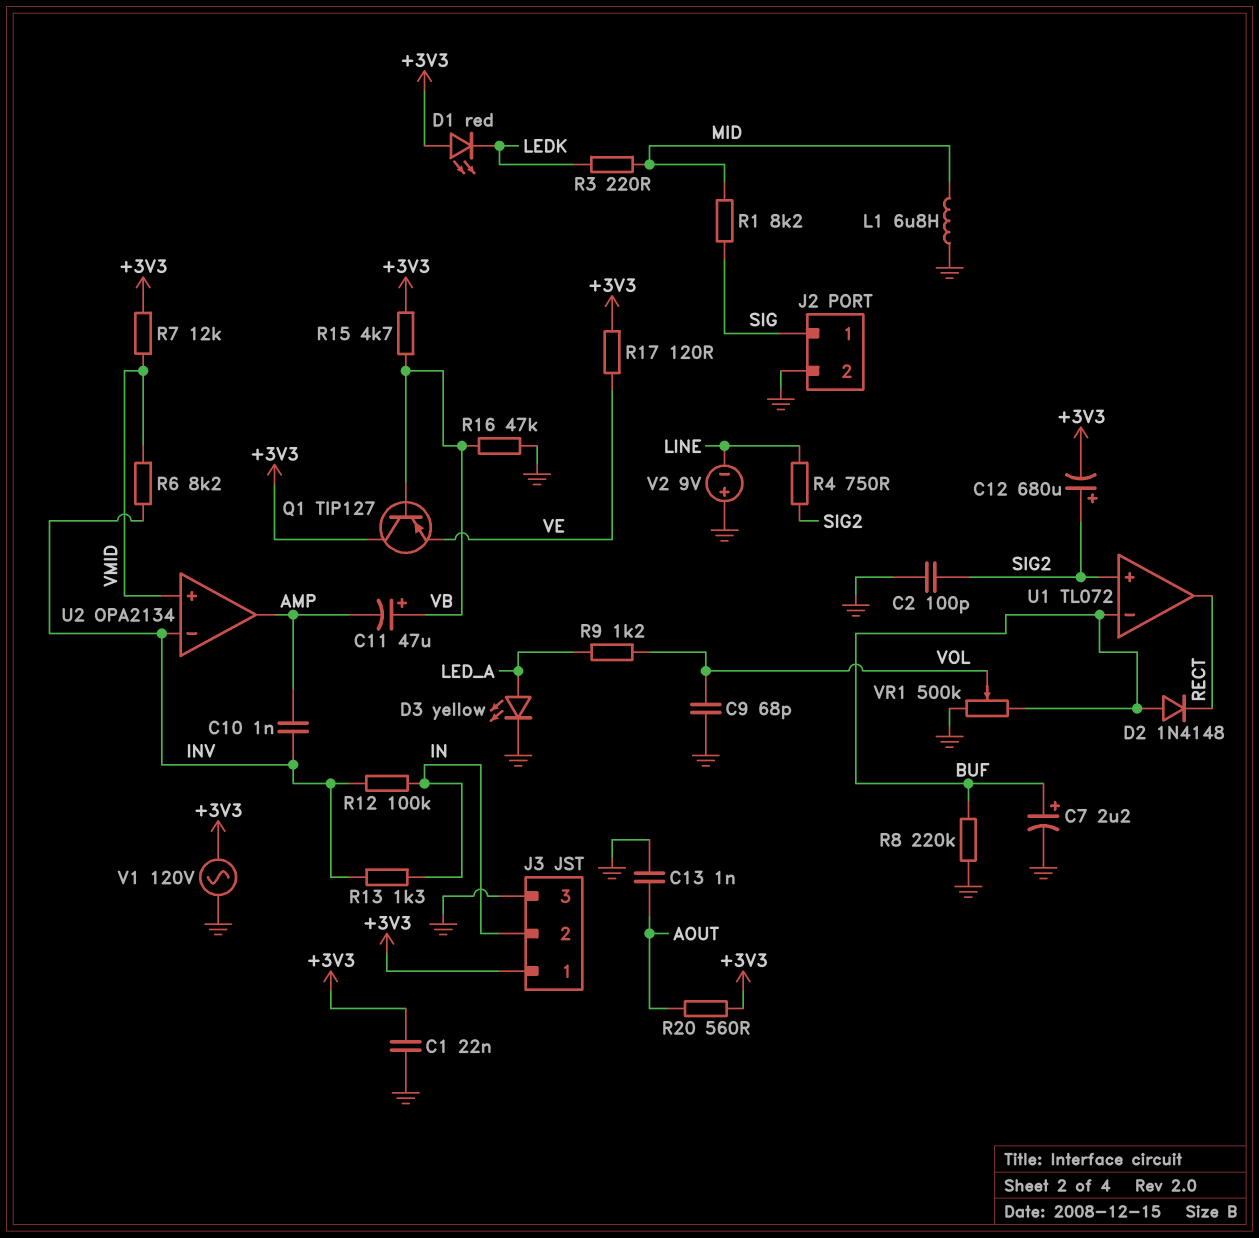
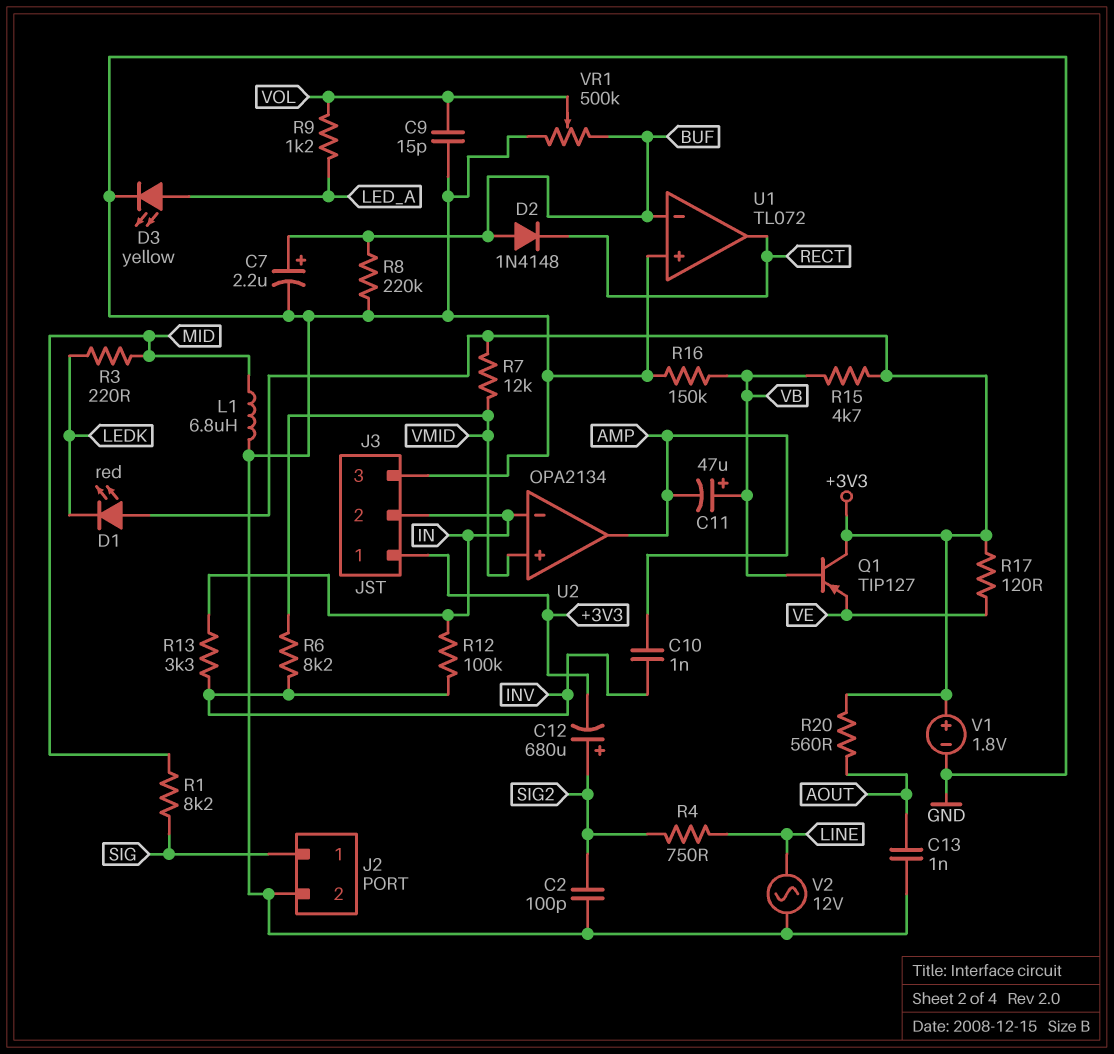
C1: 22nF (+3V3, GND) -> none
C9: 68pF (GND, VOL) -> 15pF (GND, VOL)
R13: 1.3k (IN, INV) -> 3.3k (IN, INV)
R16: 47k (GND, VB) -> 150k (GND, VB)
U1 pin in+: SIG2 -> GND
U2 pin in-: INV -> IN
V1: AC 120V (+3V3, GND) -> 1.8V (plus +3V3, minus GND)
V2: 9V (plus GND, minus LINE) -> AC 12V (GND, LINE)

